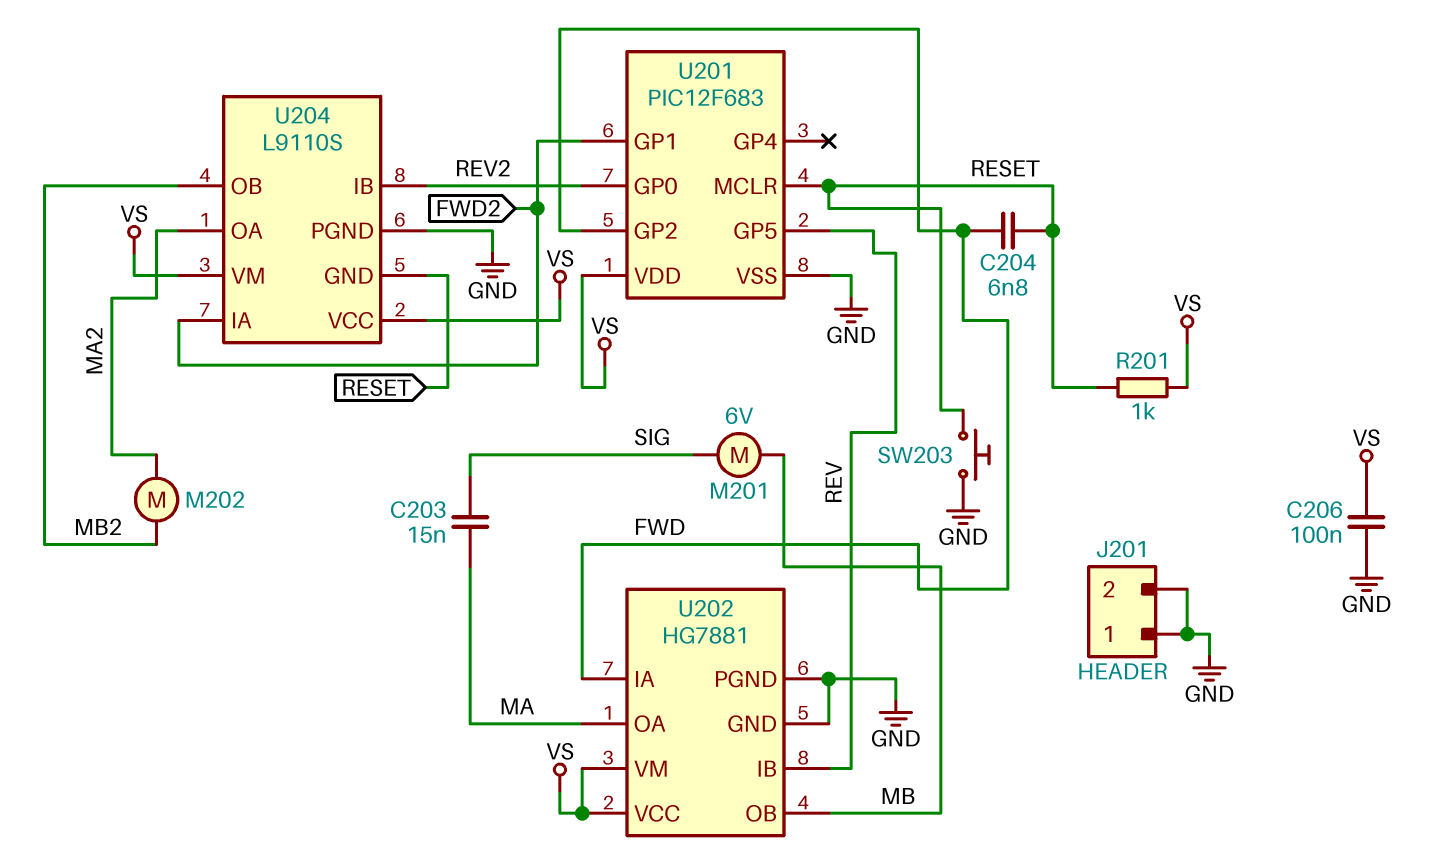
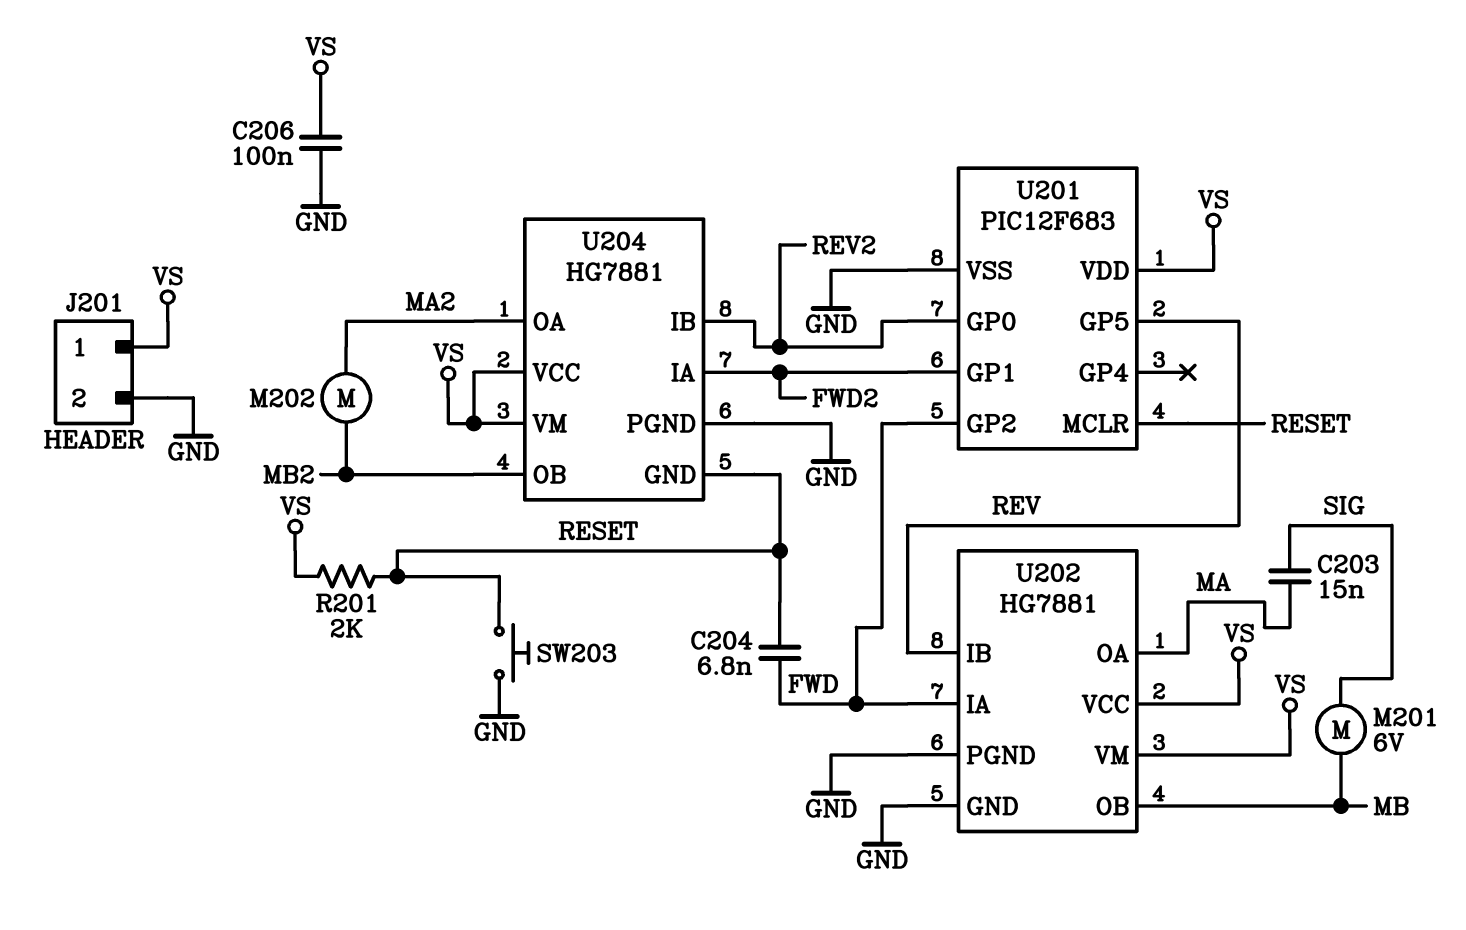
J201 pin 1: GND -> VS
R201: 1k (RESET, VS) -> 2k (RESET, VS)
U204: L9110S -> HG7881

